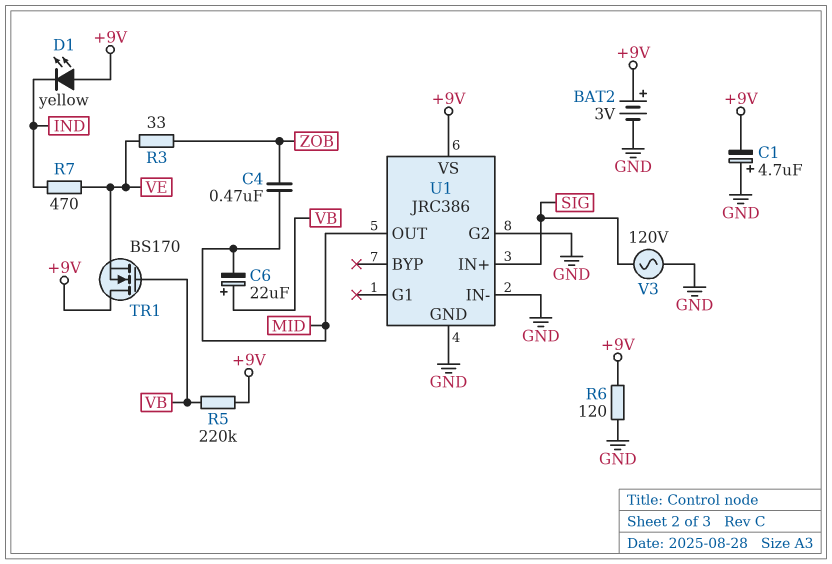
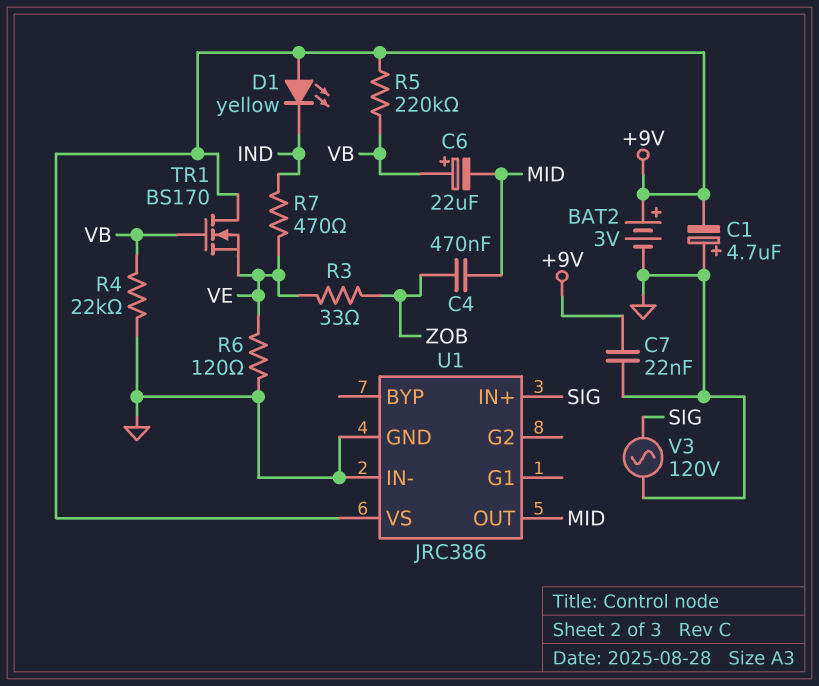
C7: none -> 22nF (+9V, GND)
R4: none -> 22k (GND, VB)
R6: 120 (+9V, GND) -> 120 (GND, VE)
U1 pin G2: GND -> none

